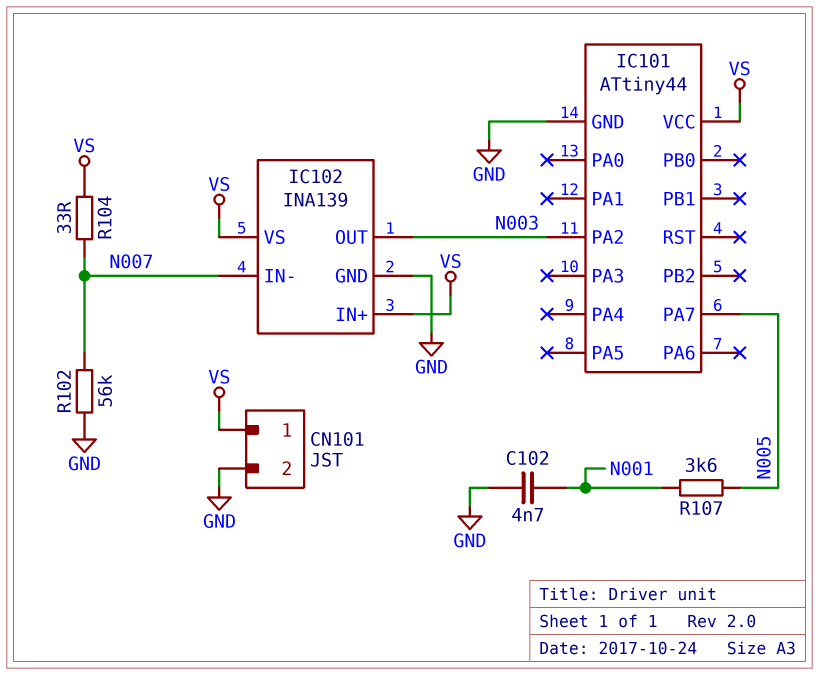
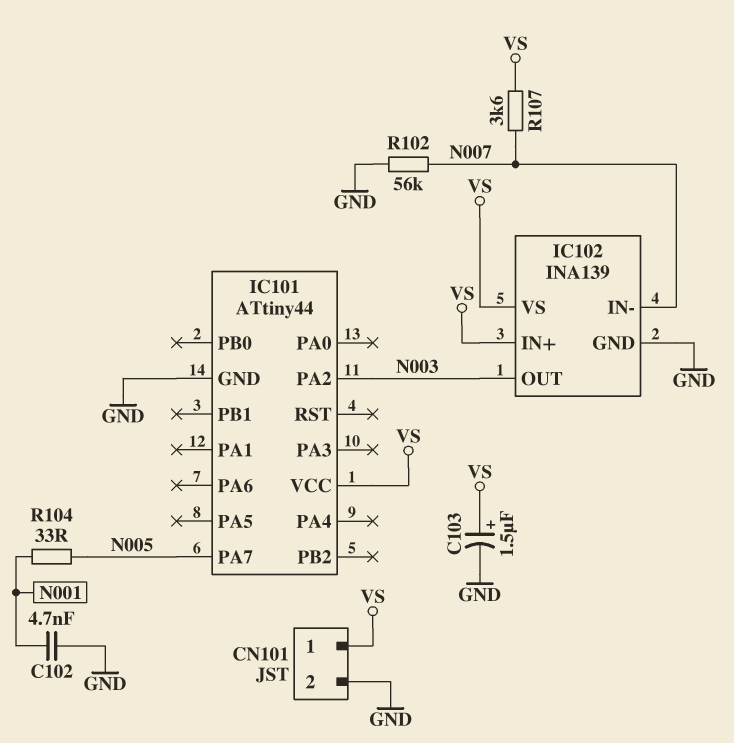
C103: none -> 1.5uF (plus VS, minus GND)
R104: 33 (N007, VS) -> 33 (N001, N005)
R107: 3.6k (N001, N005) -> 3.6k (N007, VS)

